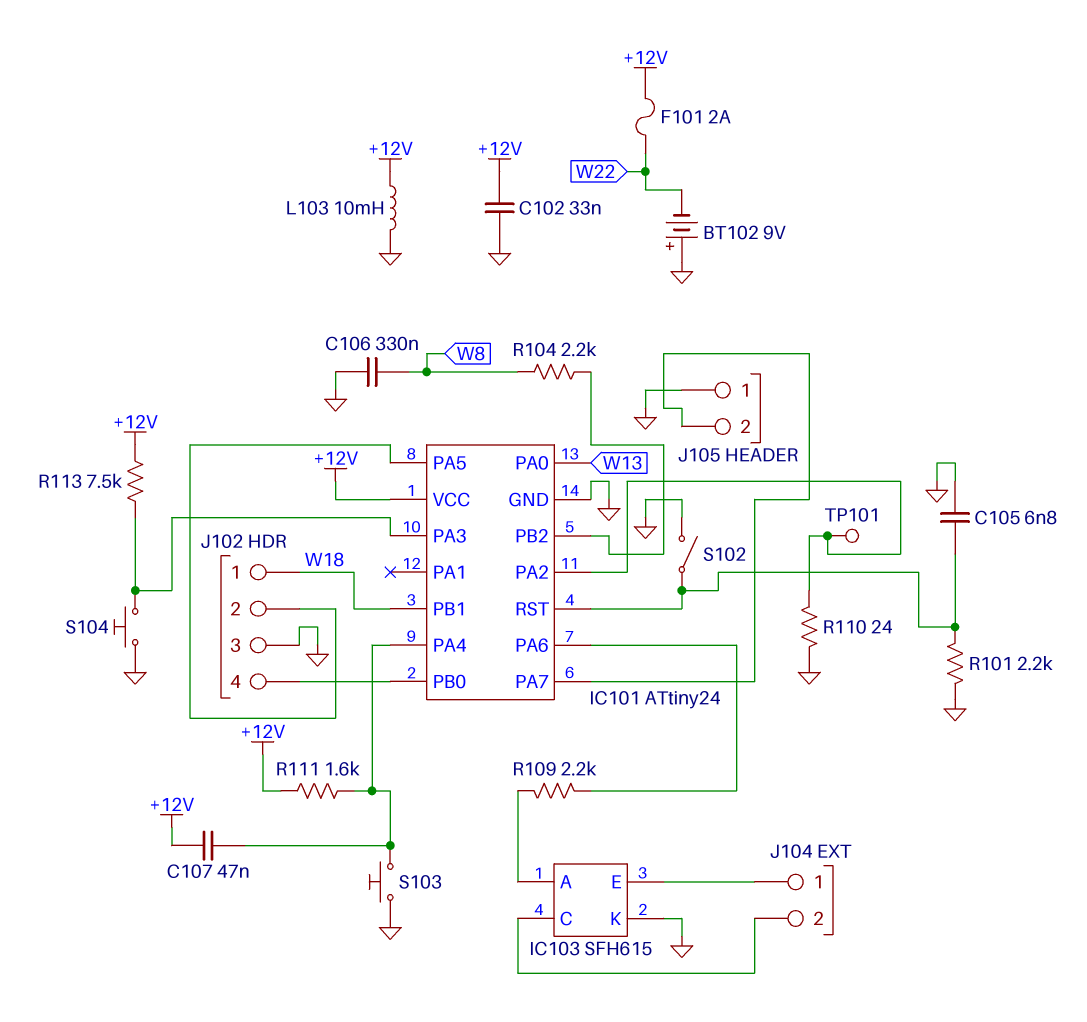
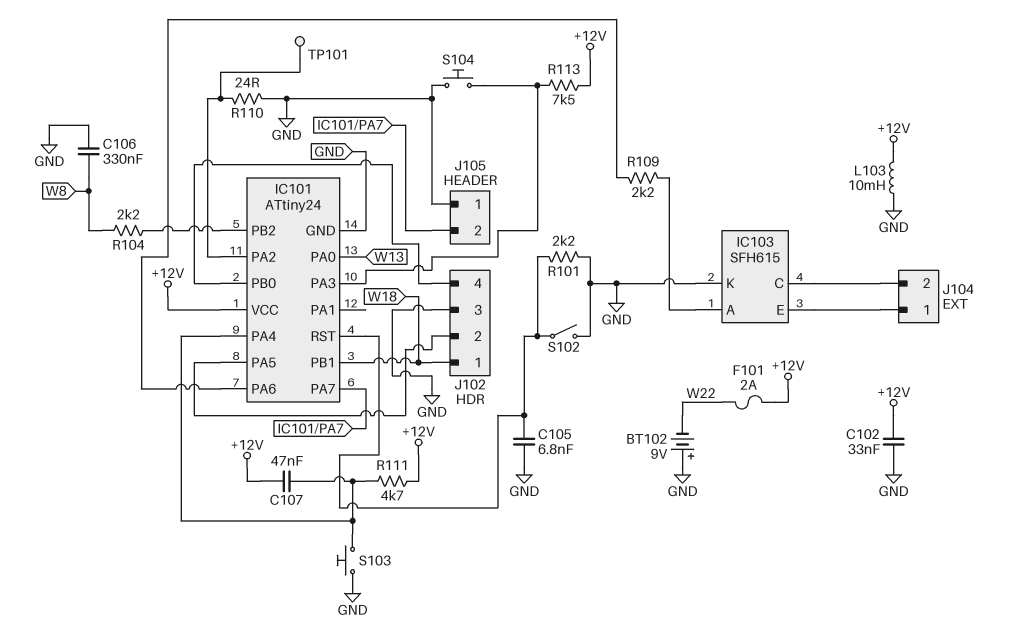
R111: 1.6k (+12V, IC101/PA4) -> 4.7k (+12V, IC101/PA4)

